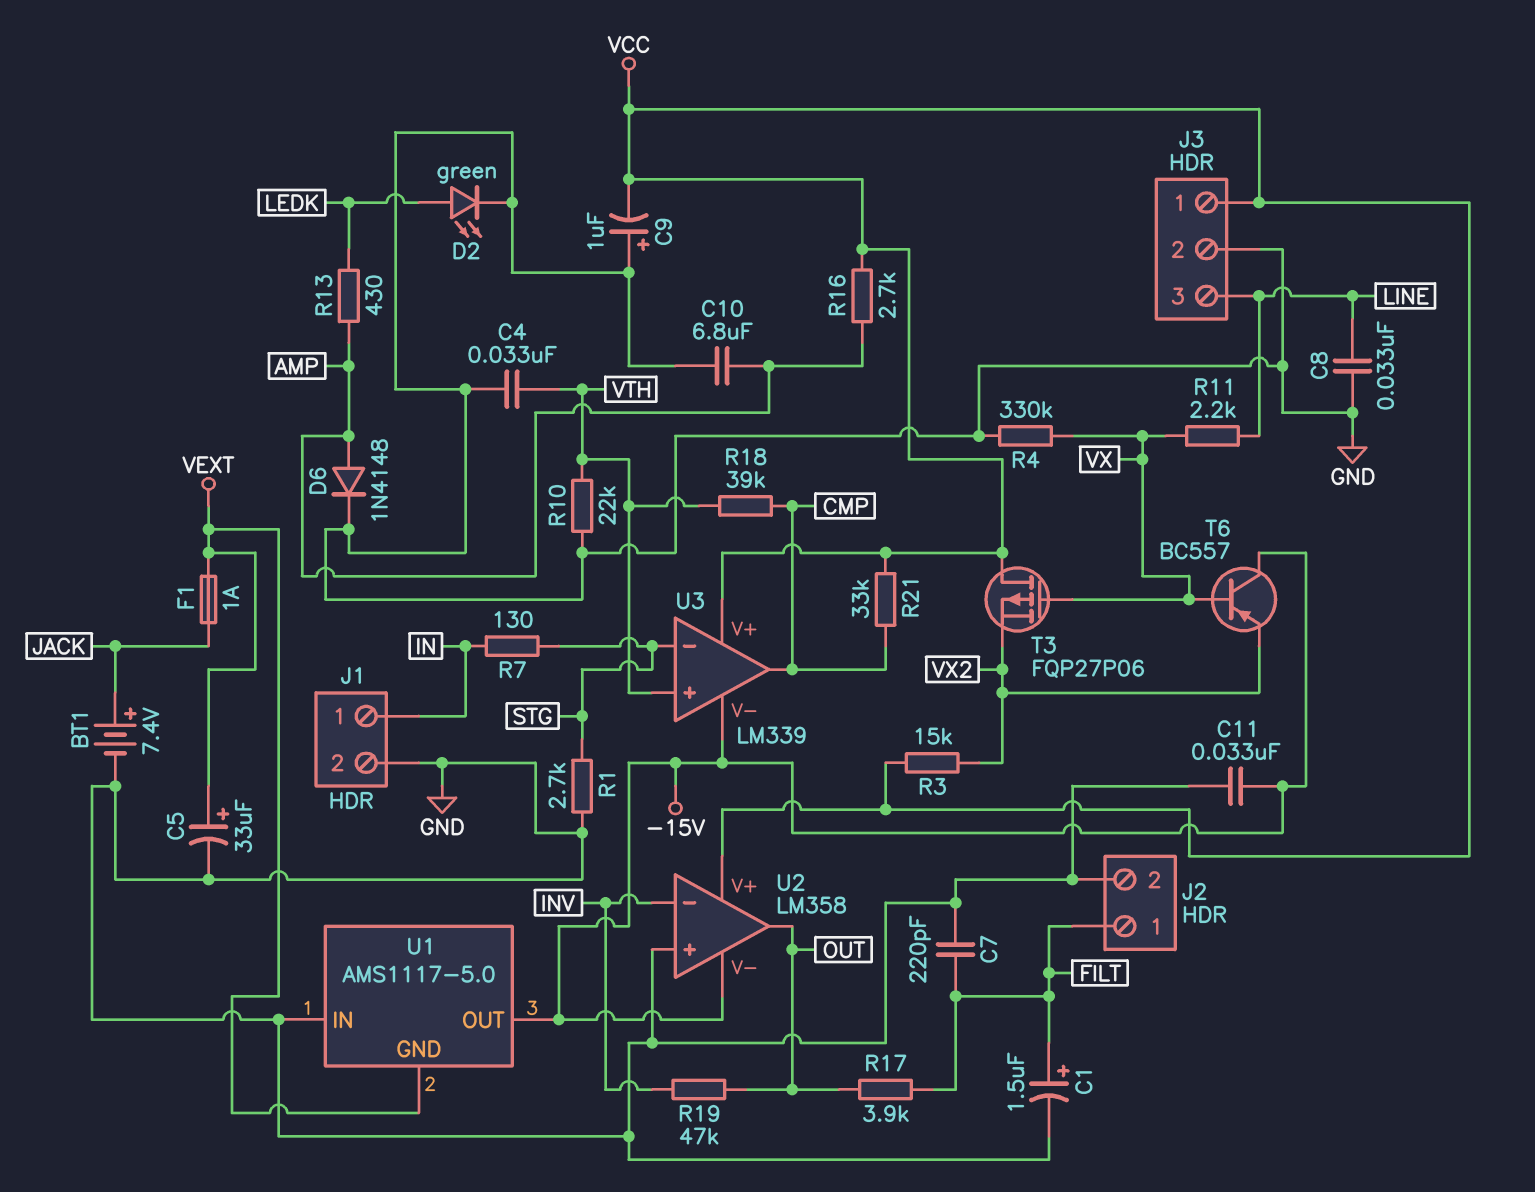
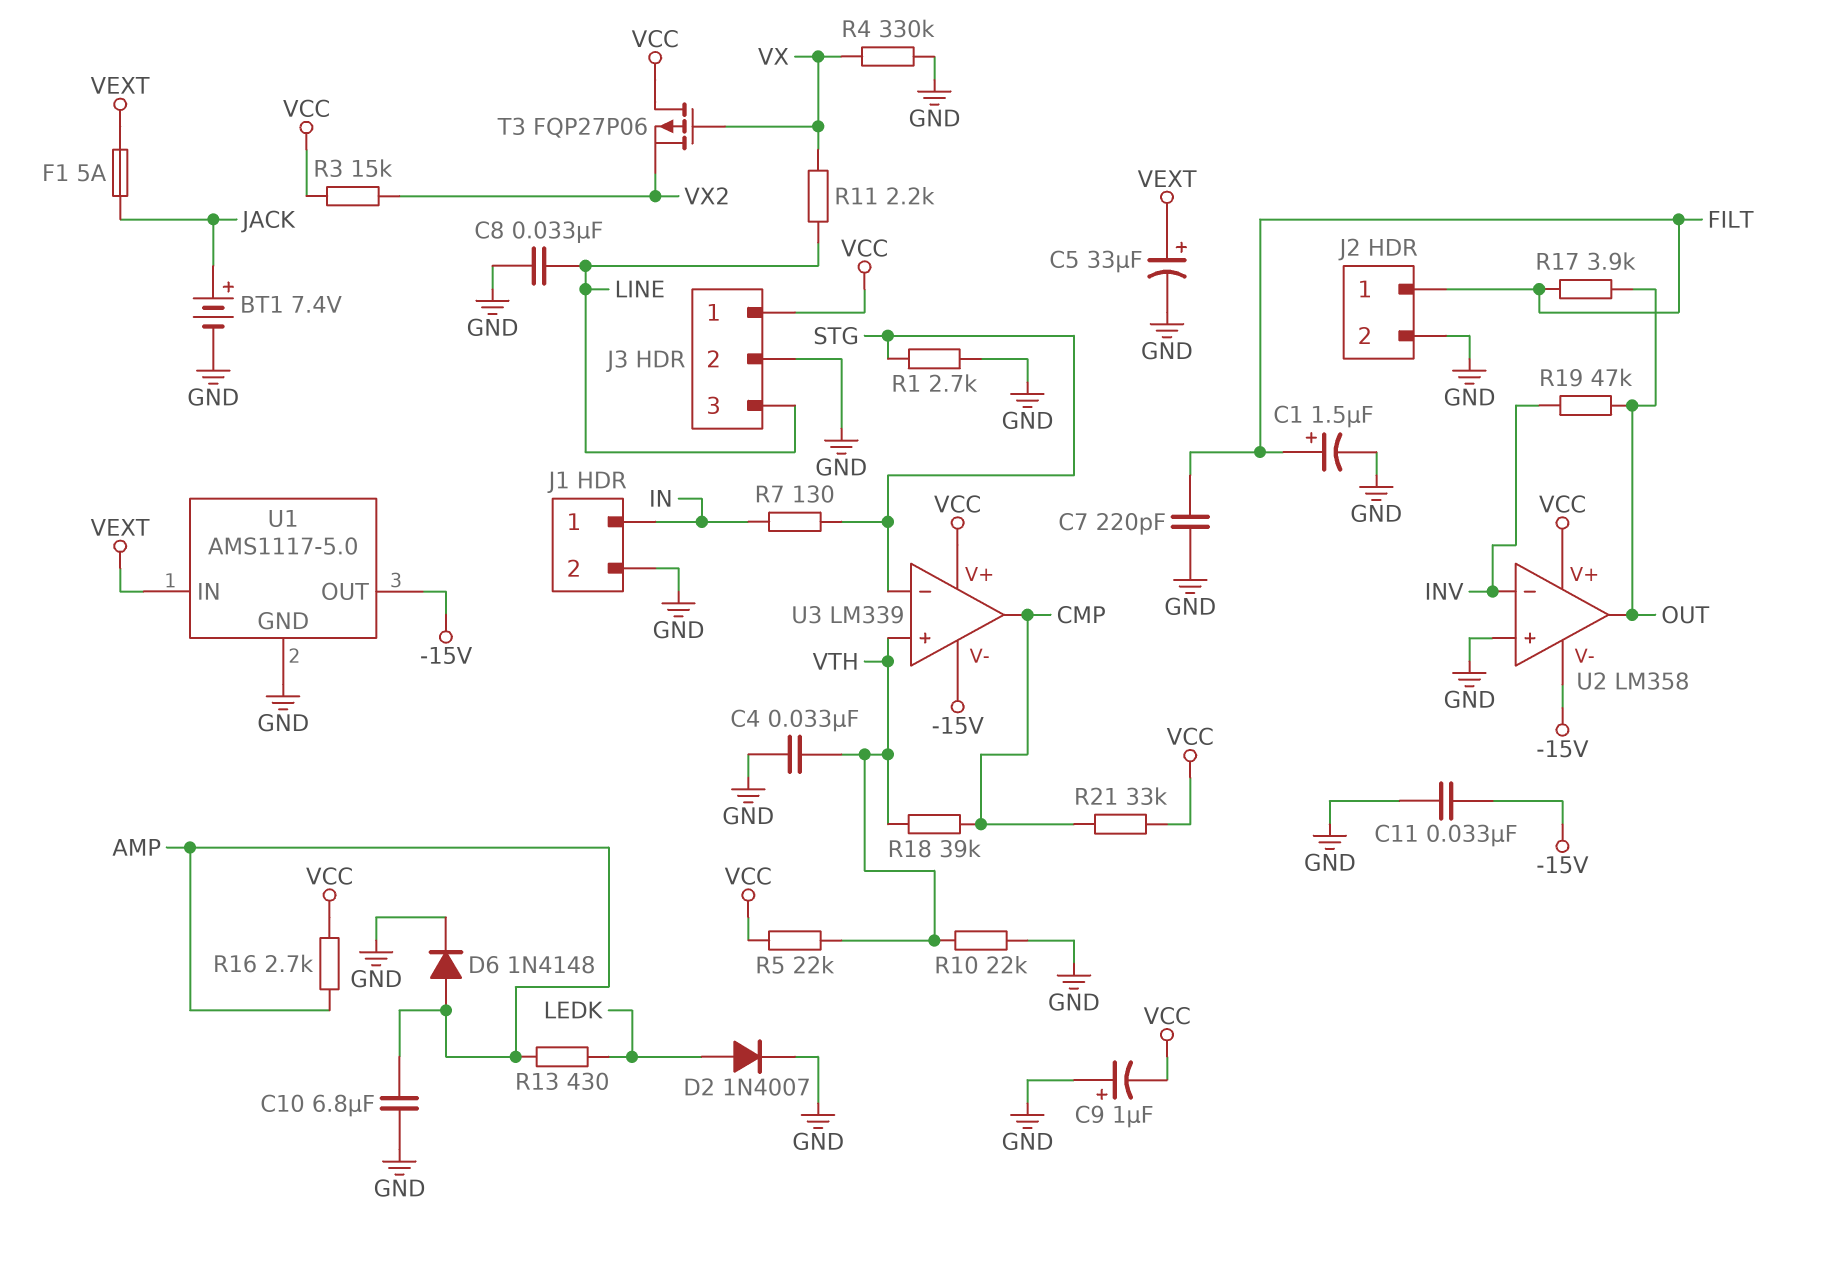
D2: LED green (A LEDK, K GND) -> diode 1N4007 (A LEDK, K GND)
F1: 1A (JACK, VEXT) -> 5A (JACK, VEXT)
R5: none -> 22k (VCC, VTH)
T6: PNP BC557 (B VX, C -15V, E VX2) -> none
U1 pin GND: VEXT -> GND
U1 pin IN: GND -> VEXT

